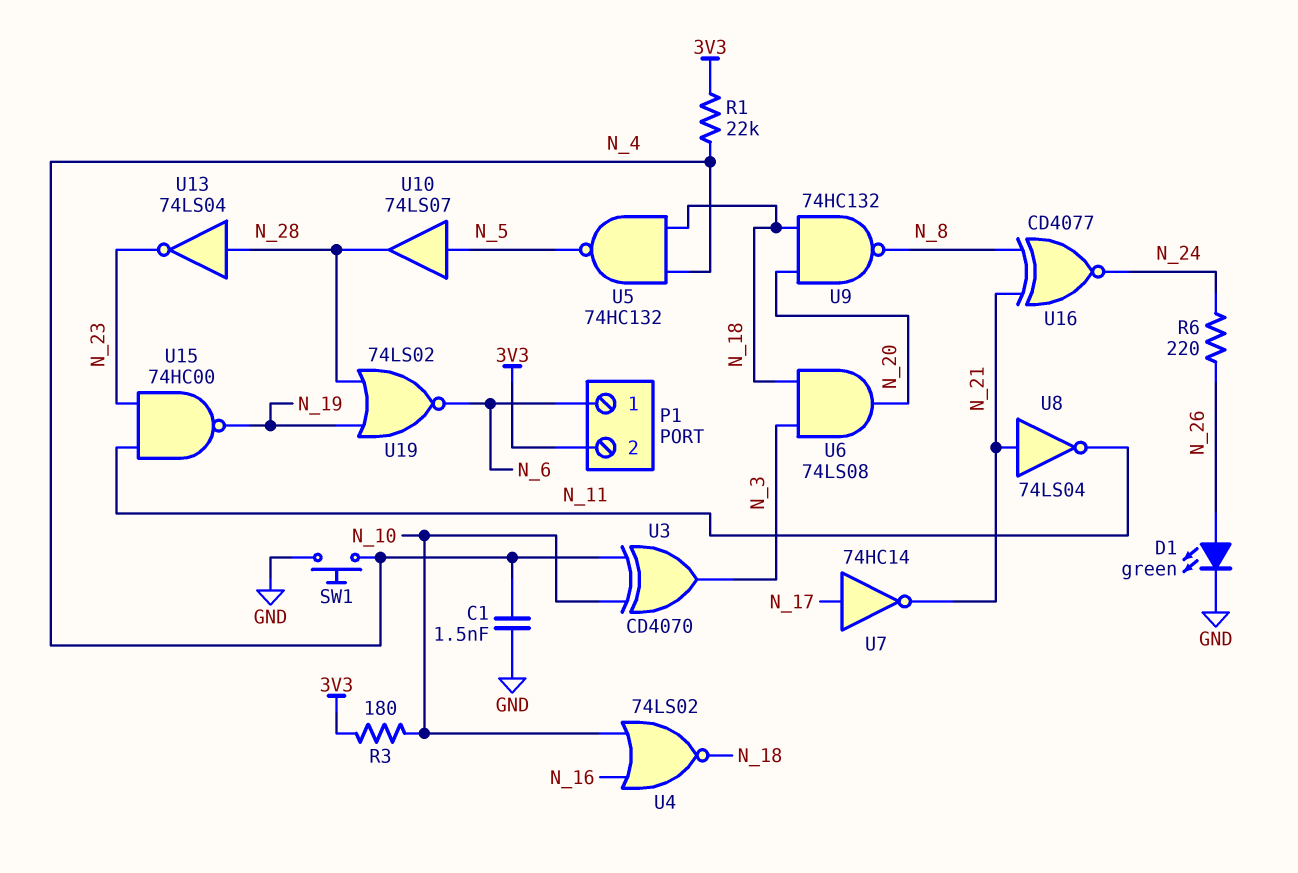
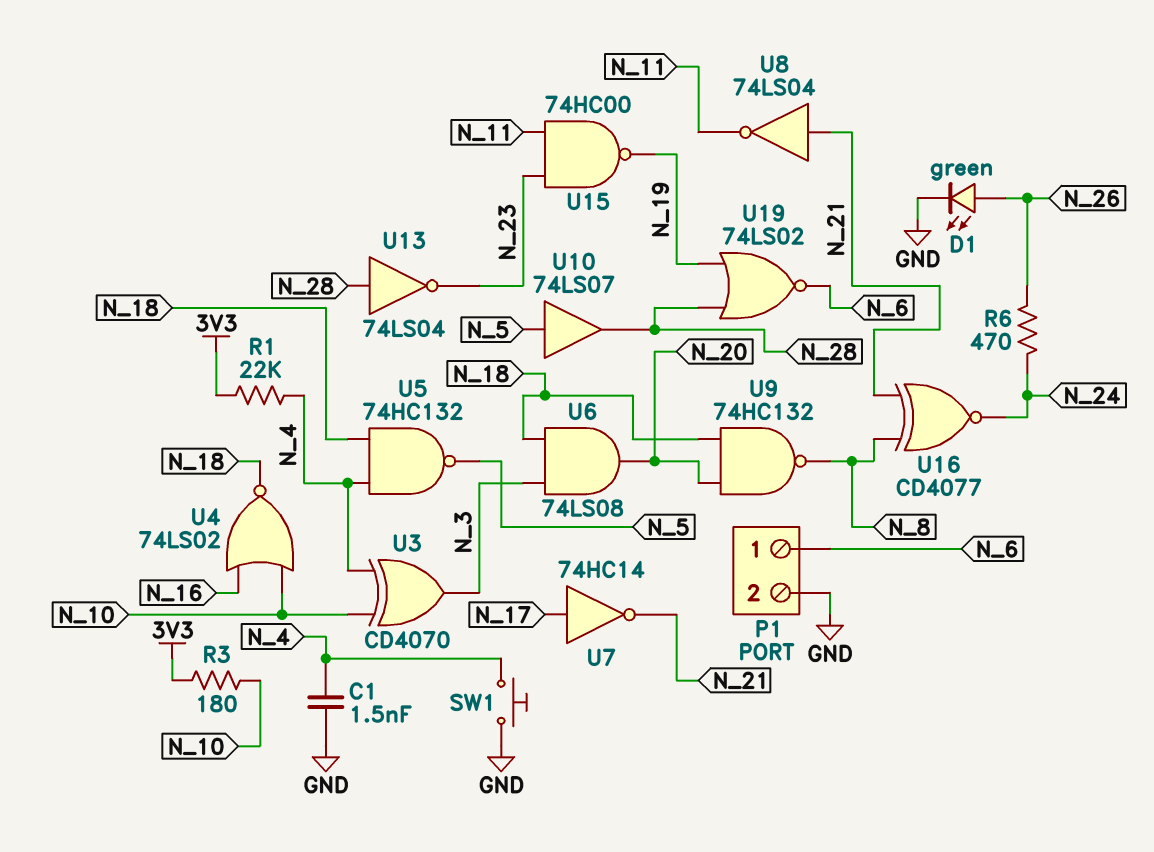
P1 pin 2: 3V3 -> GND
R6: 220 (N_24, N_26) -> 470 (N_24, N_26)

